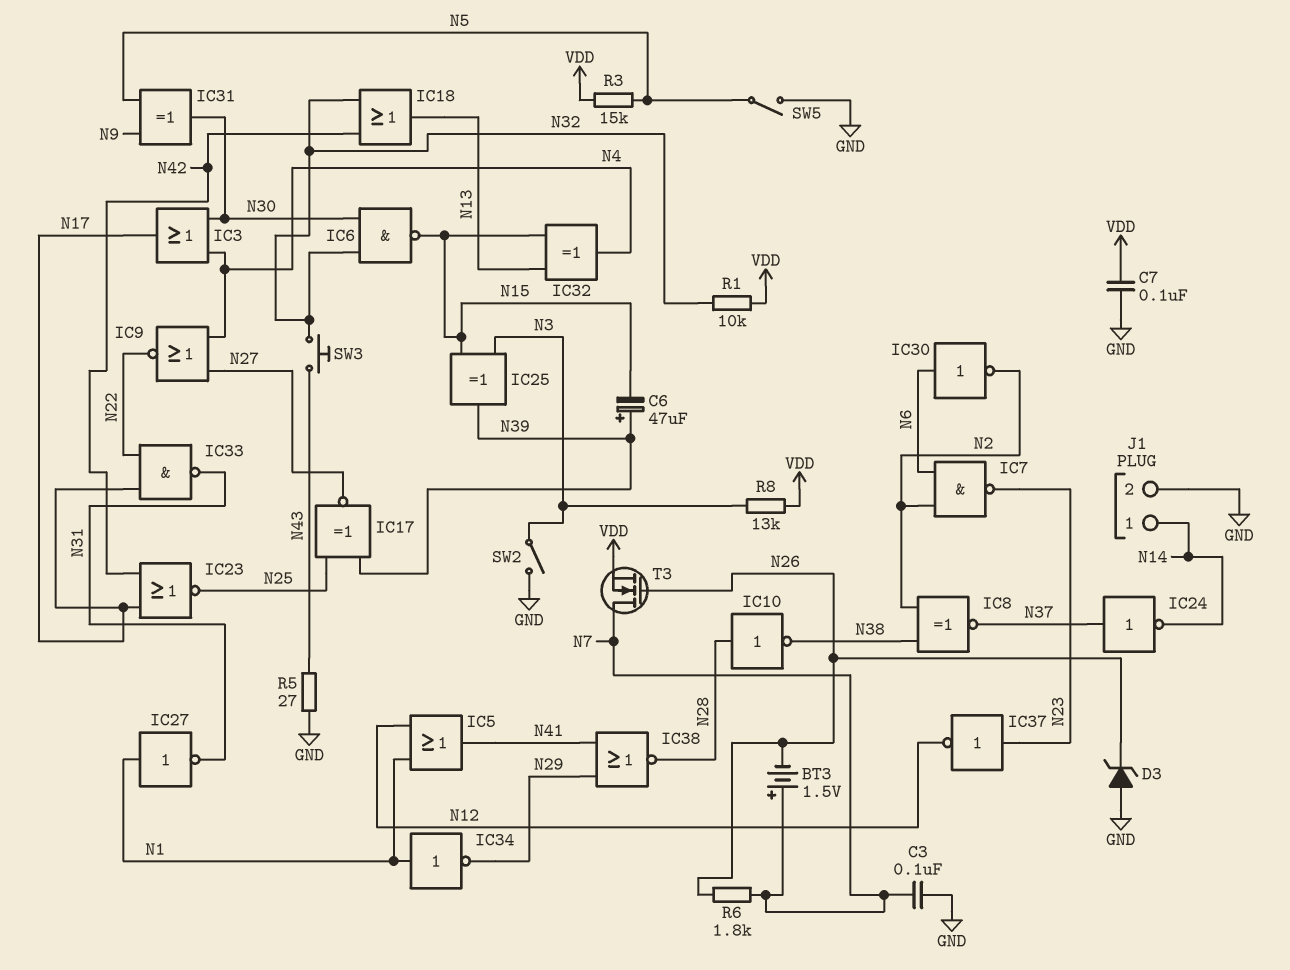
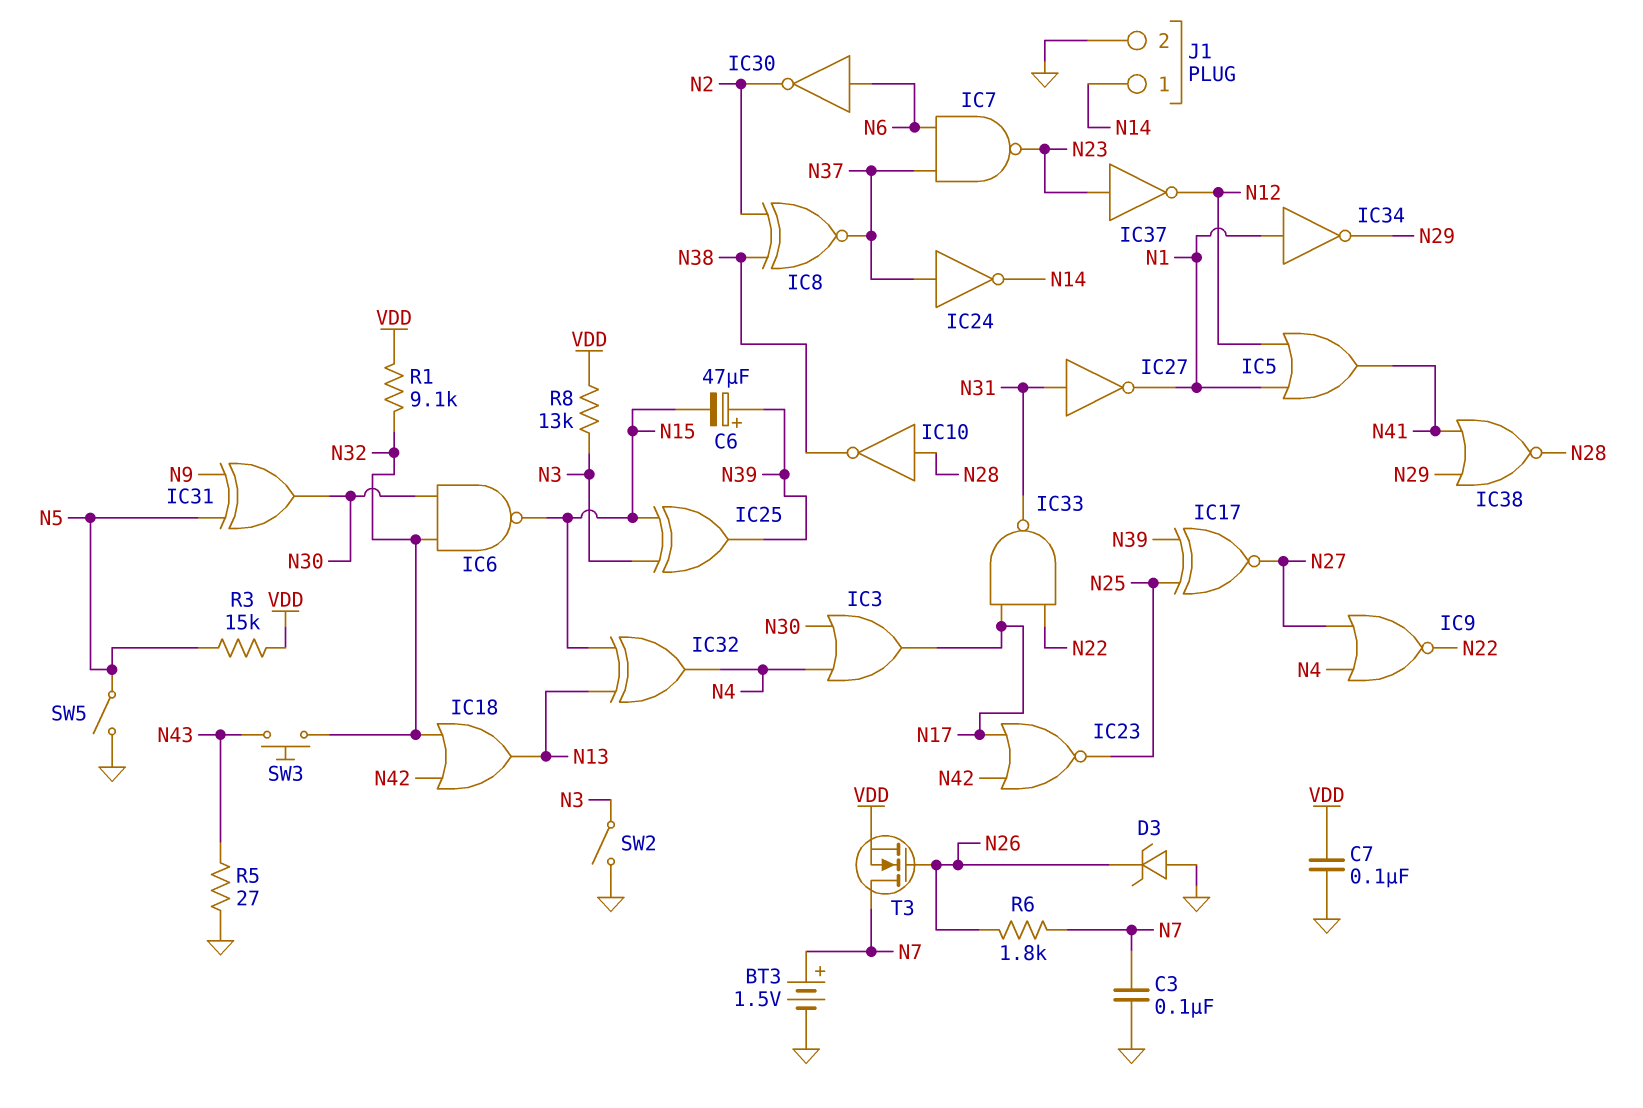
BT3: 1.5V (plus N7, minus N26) -> 1.5V (plus N7, minus GND)
IC7: NAND (in N2, in N6, out N23) -> NAND (in N6, in N37, out N23)
IC27: NOT (in N1, out N31) -> NOT (in N31, out N1)
R1: 10k (N32, VDD) -> 9.1k (N32, VDD)

